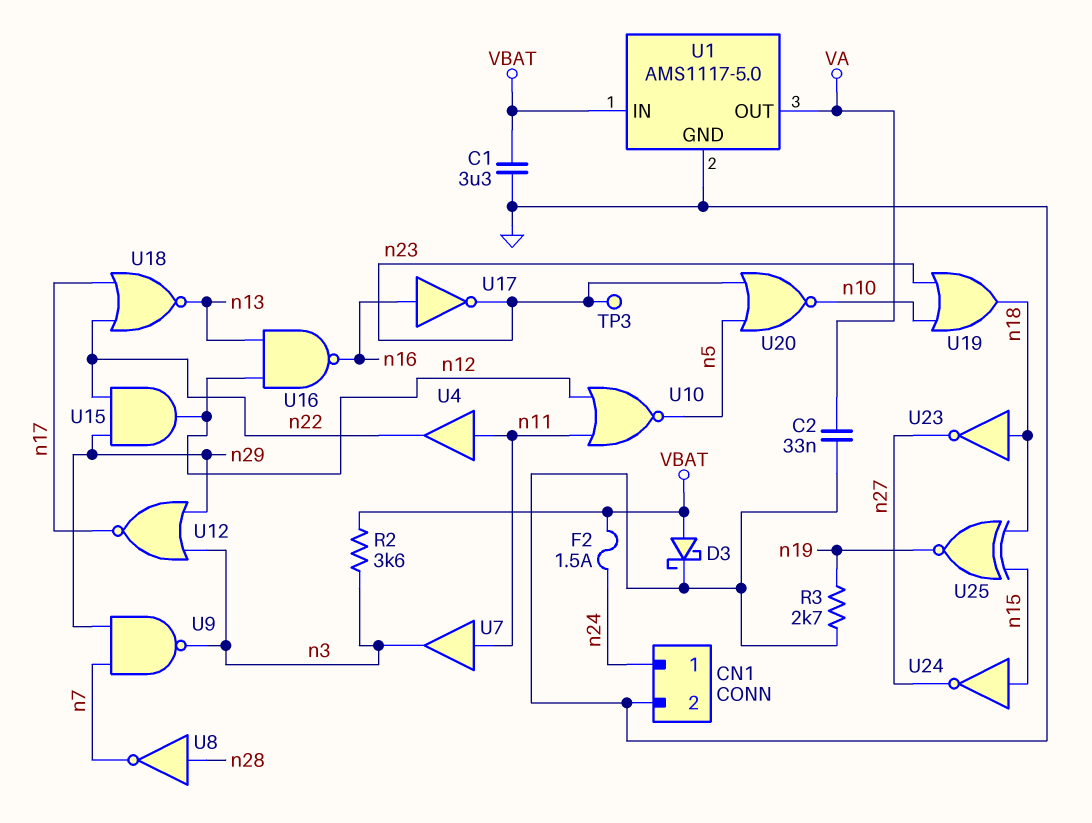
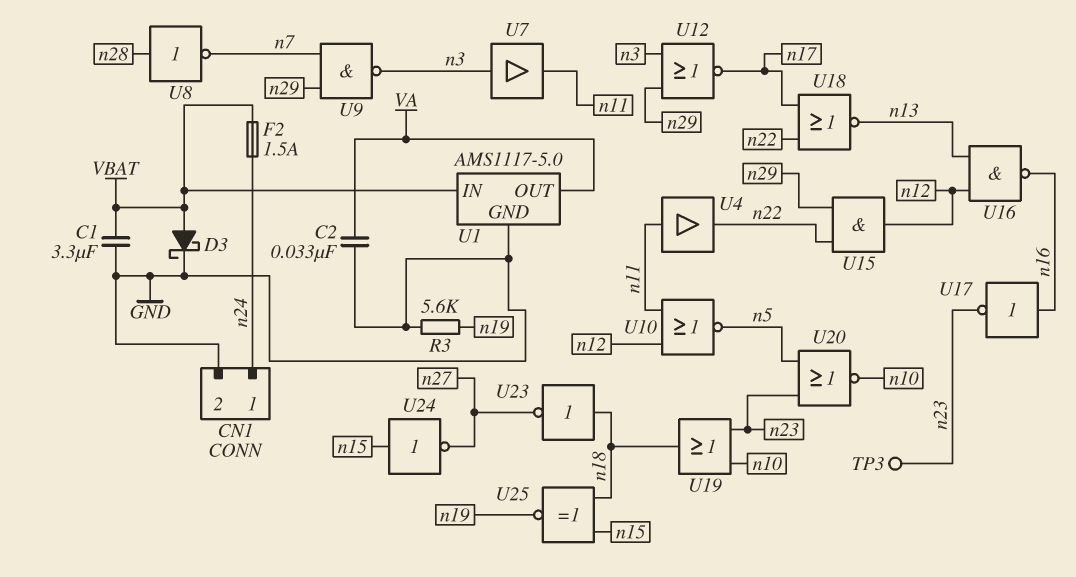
R2: 3.6k (VBAT, n3) -> none
R3: 2.7k (GND, n19) -> 5.6k (GND, n19)
U7: buffer (in n11, out n3) -> buffer (in n3, out n11)

